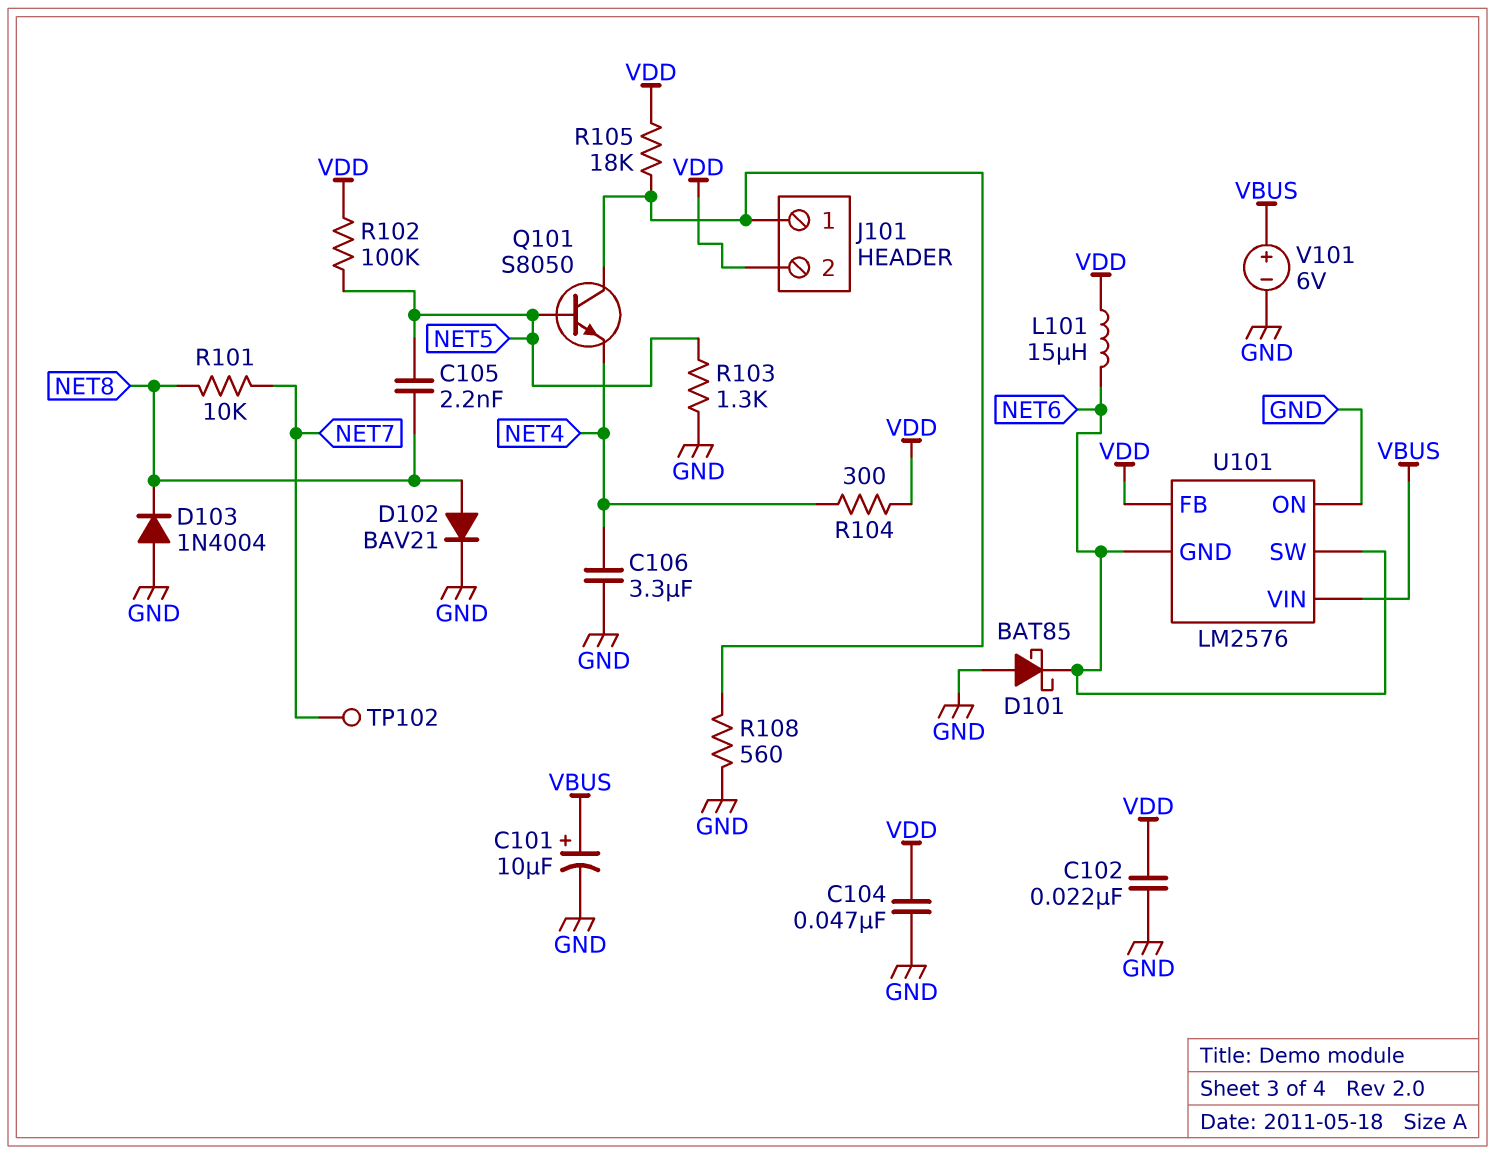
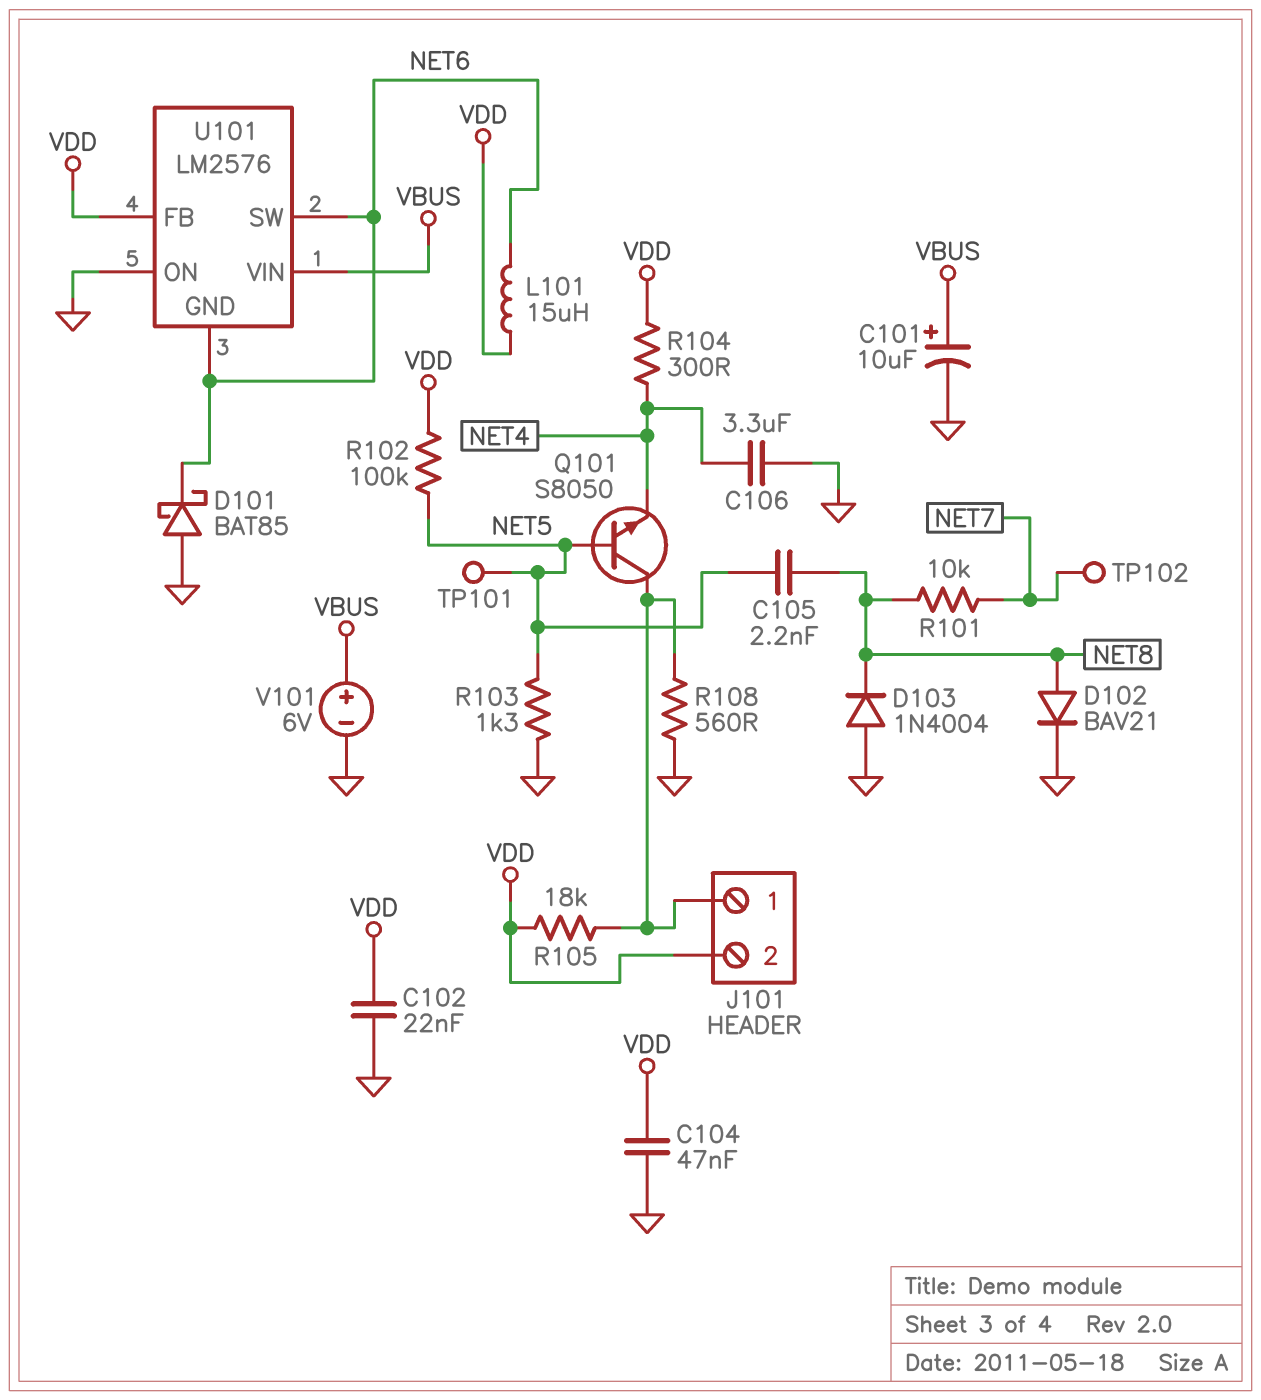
TP101: none -> test point (NET5)

